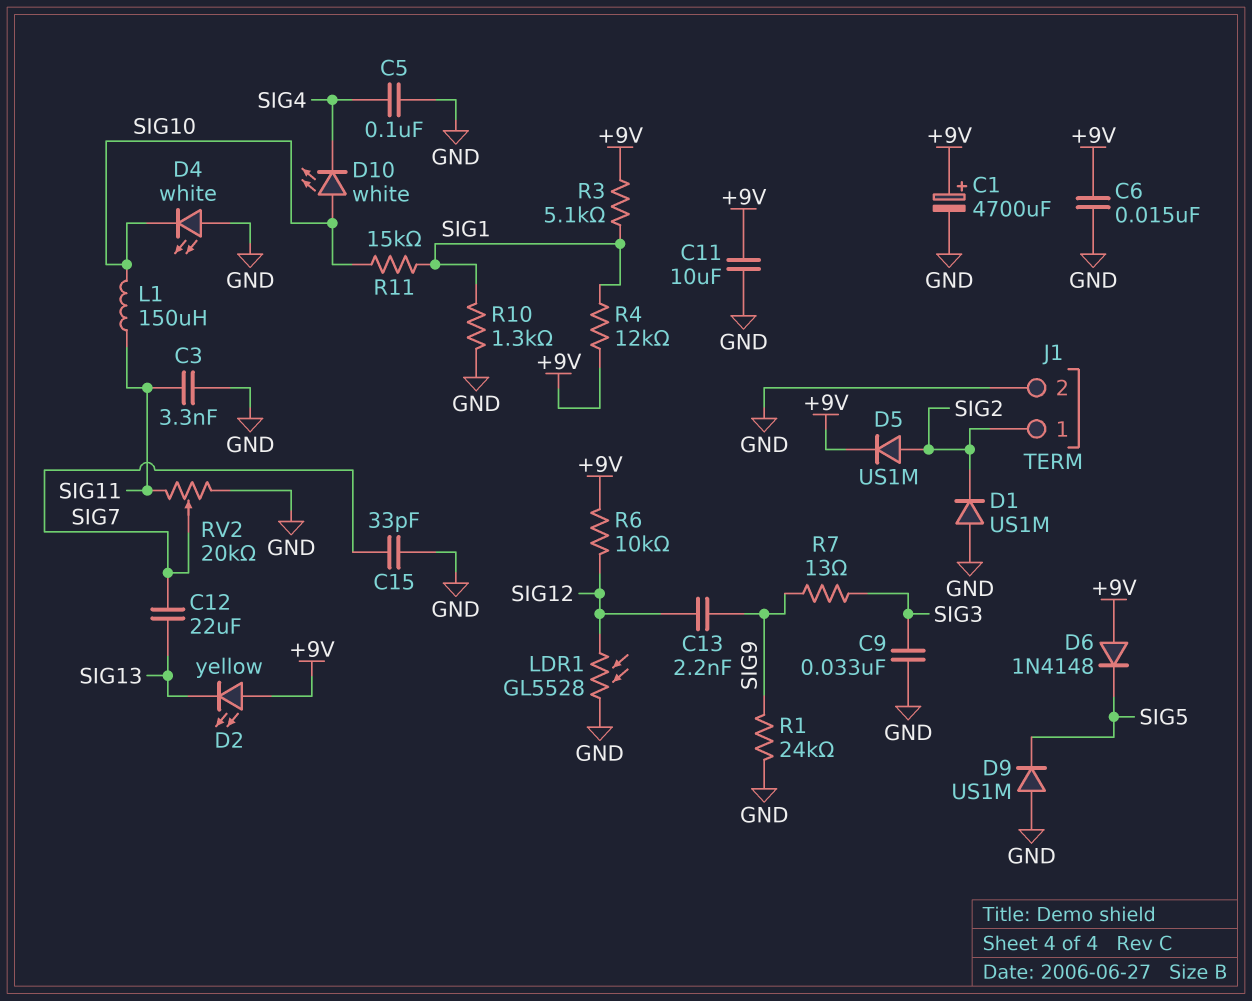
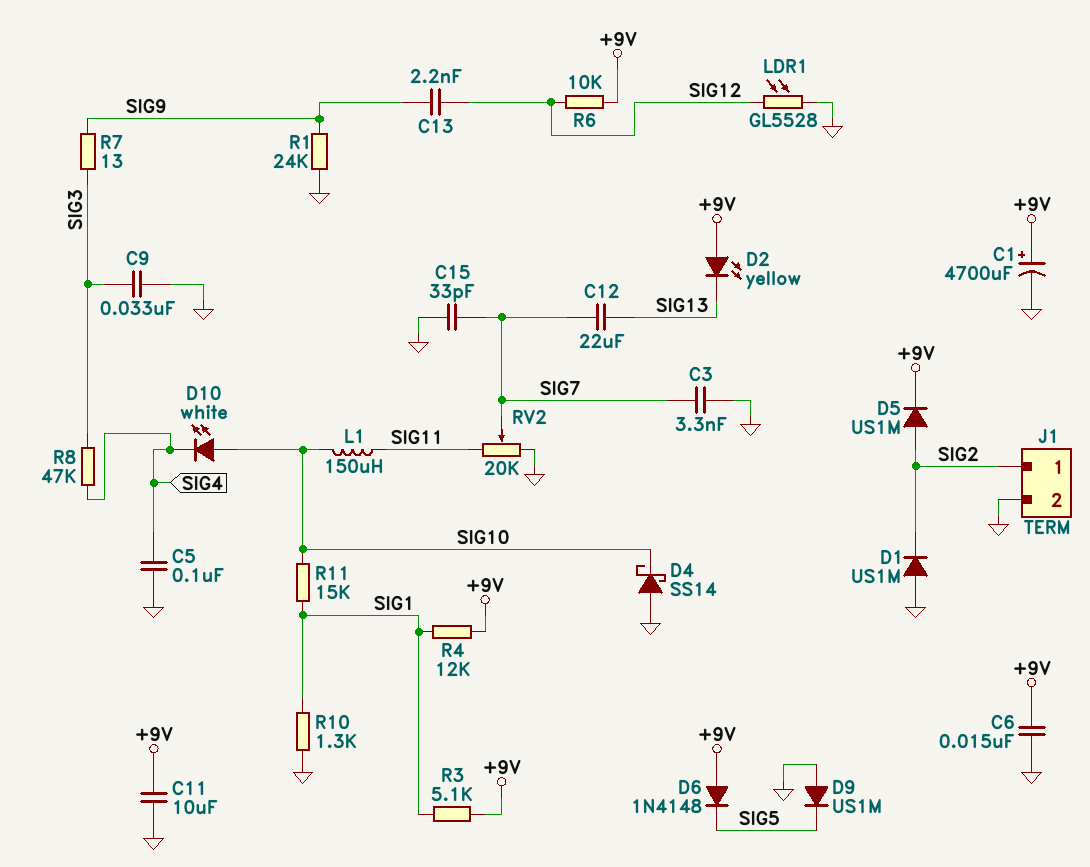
C3: 3.3nF (GND, SIG11) -> 3.3nF (GND, SIG7)
D4: LED white (A GND, K SIG10) -> schottky SS14 (A GND, K SIG10)
R8: none -> 47k (SIG3, SIG4)

